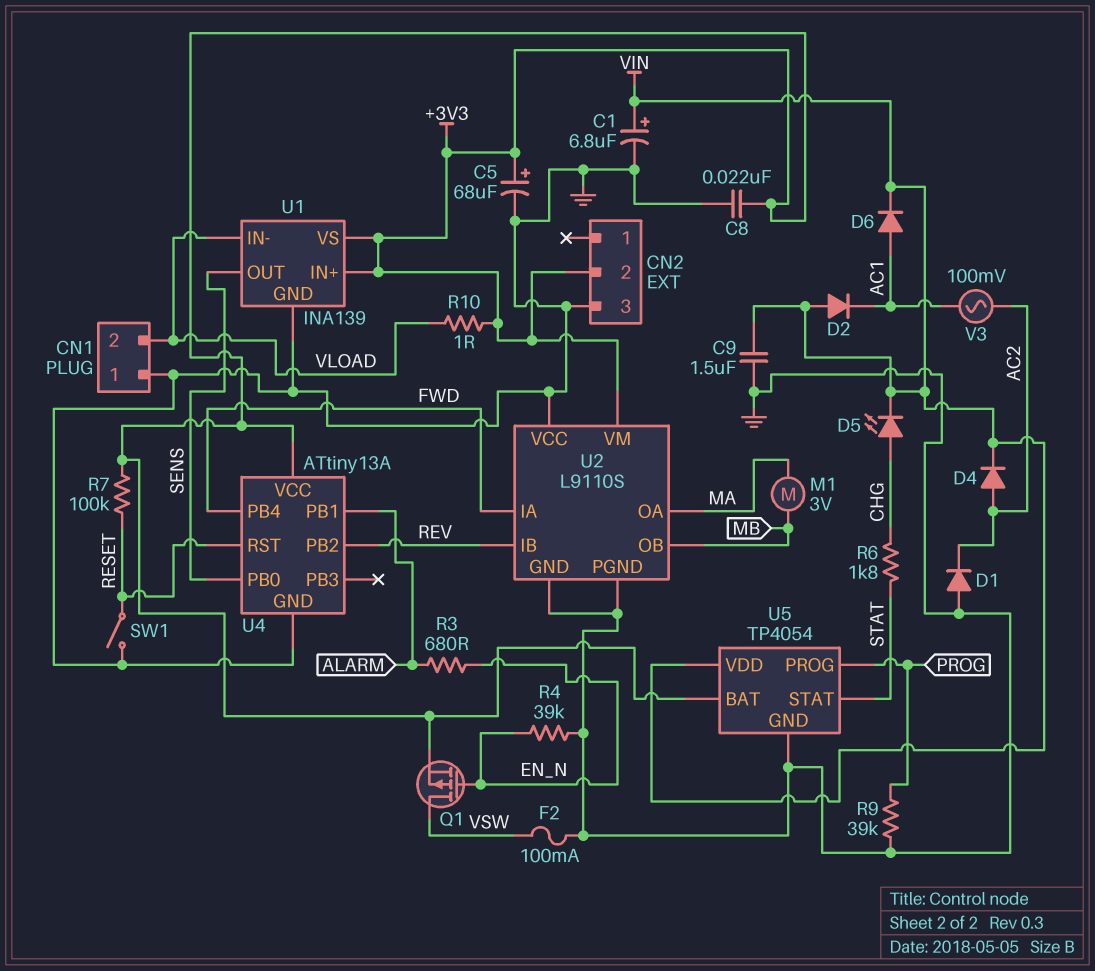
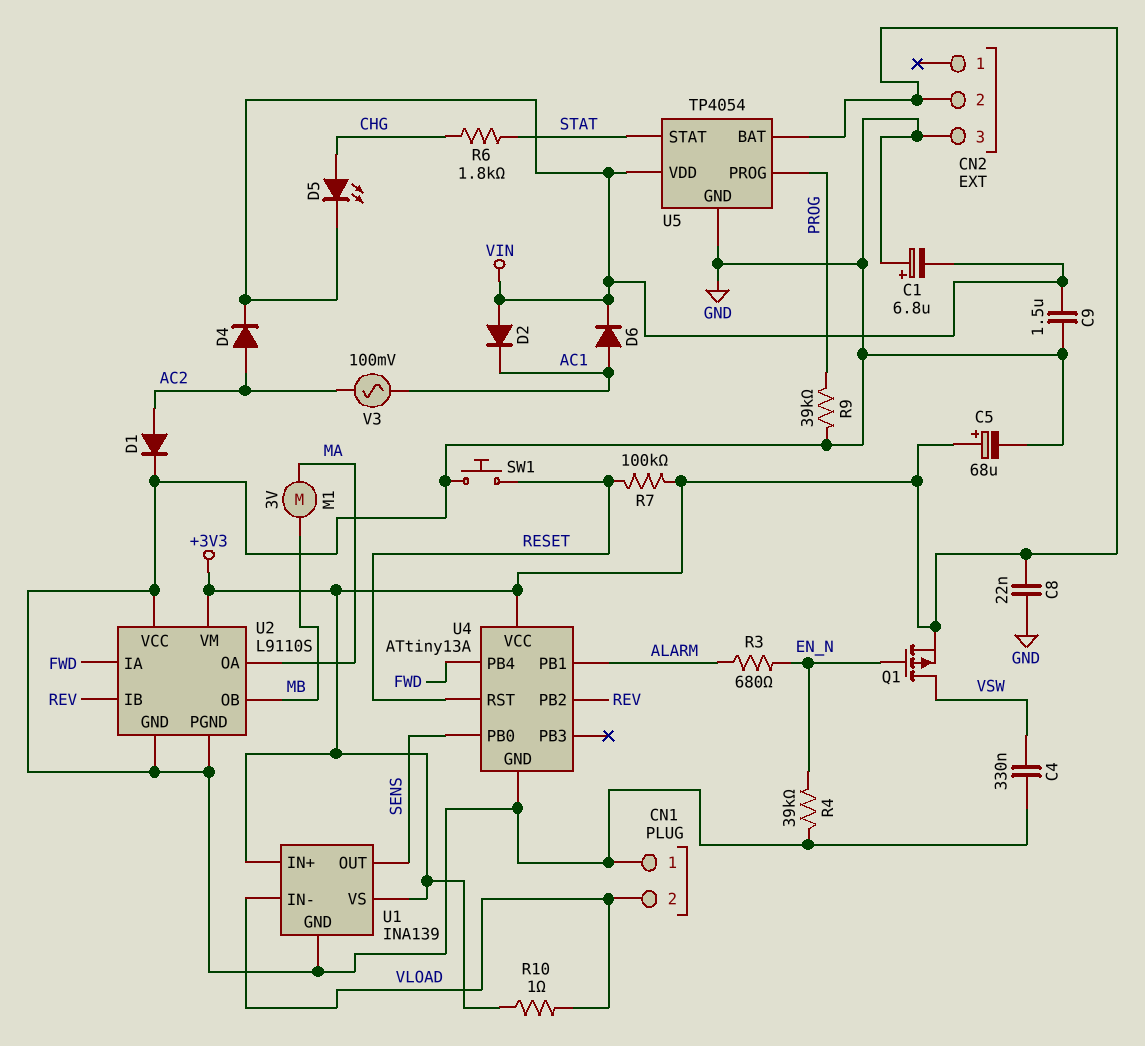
C1: 6.8uF (plus VIN, minus GND) -> 6.8uF (plus GND, minus VIN)
C4: none -> 330nF (GND, VSW)
D1: diode (A GND, K AC2) -> diode (A AC2, K GND)
F2: 100mA (GND, VSW) -> none
SW1: switch (GND, RESET) -> button (GND, RESET)

